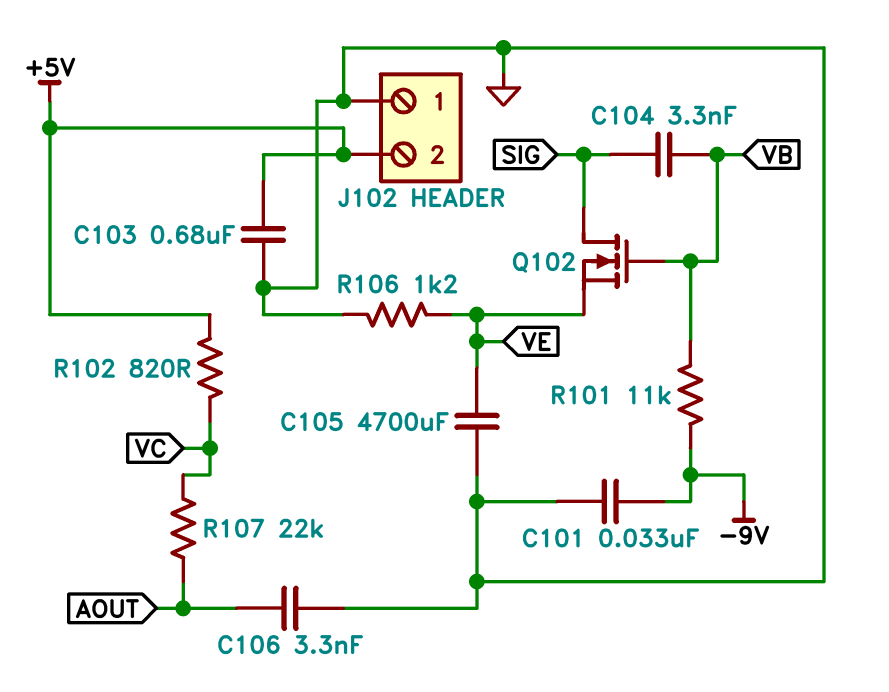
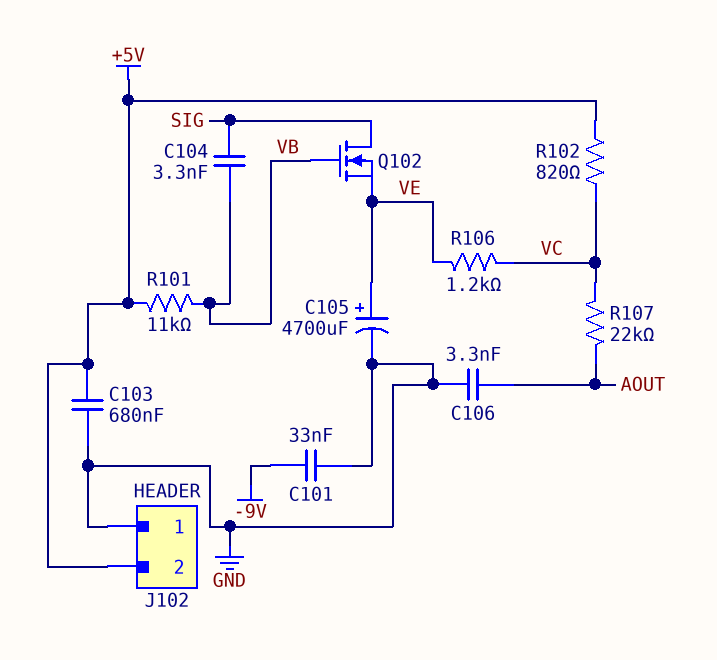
C105: 4700uF (GND, VE) -> 4700uF (plus VE, minus GND)
R101: 11k (-9V, VB) -> 11k (+5V, VB)
R106: 1.2k (GND, VE) -> 1.2k (VC, VE)

